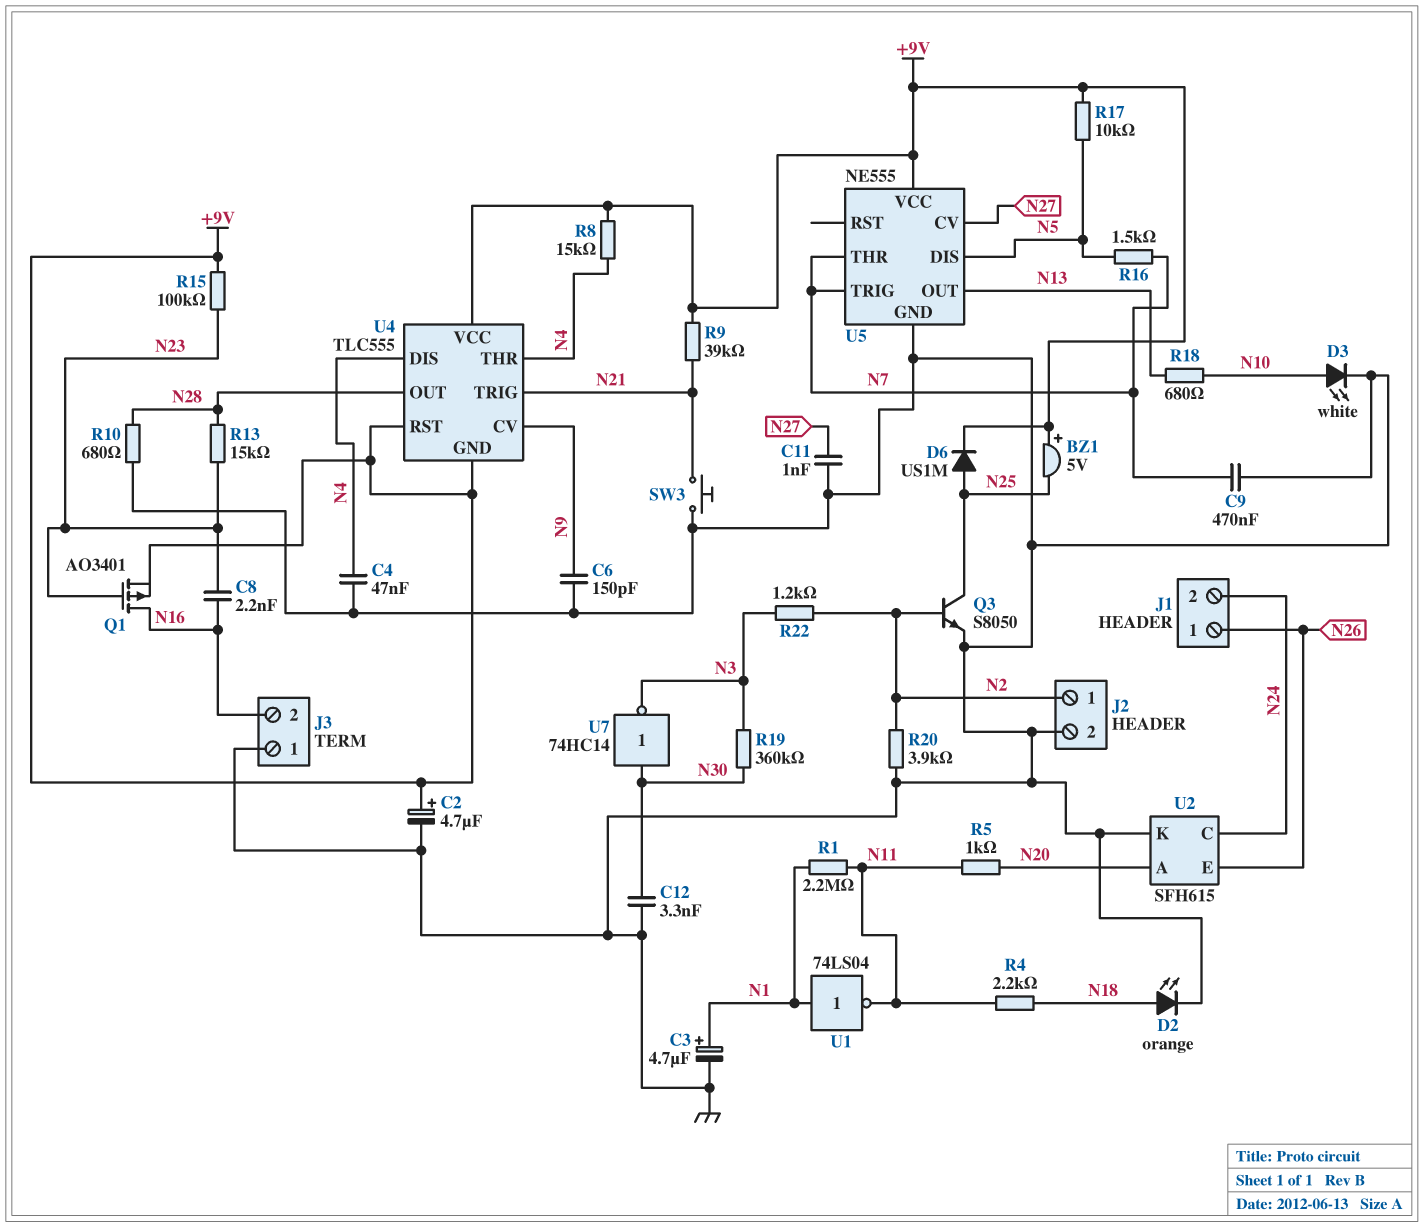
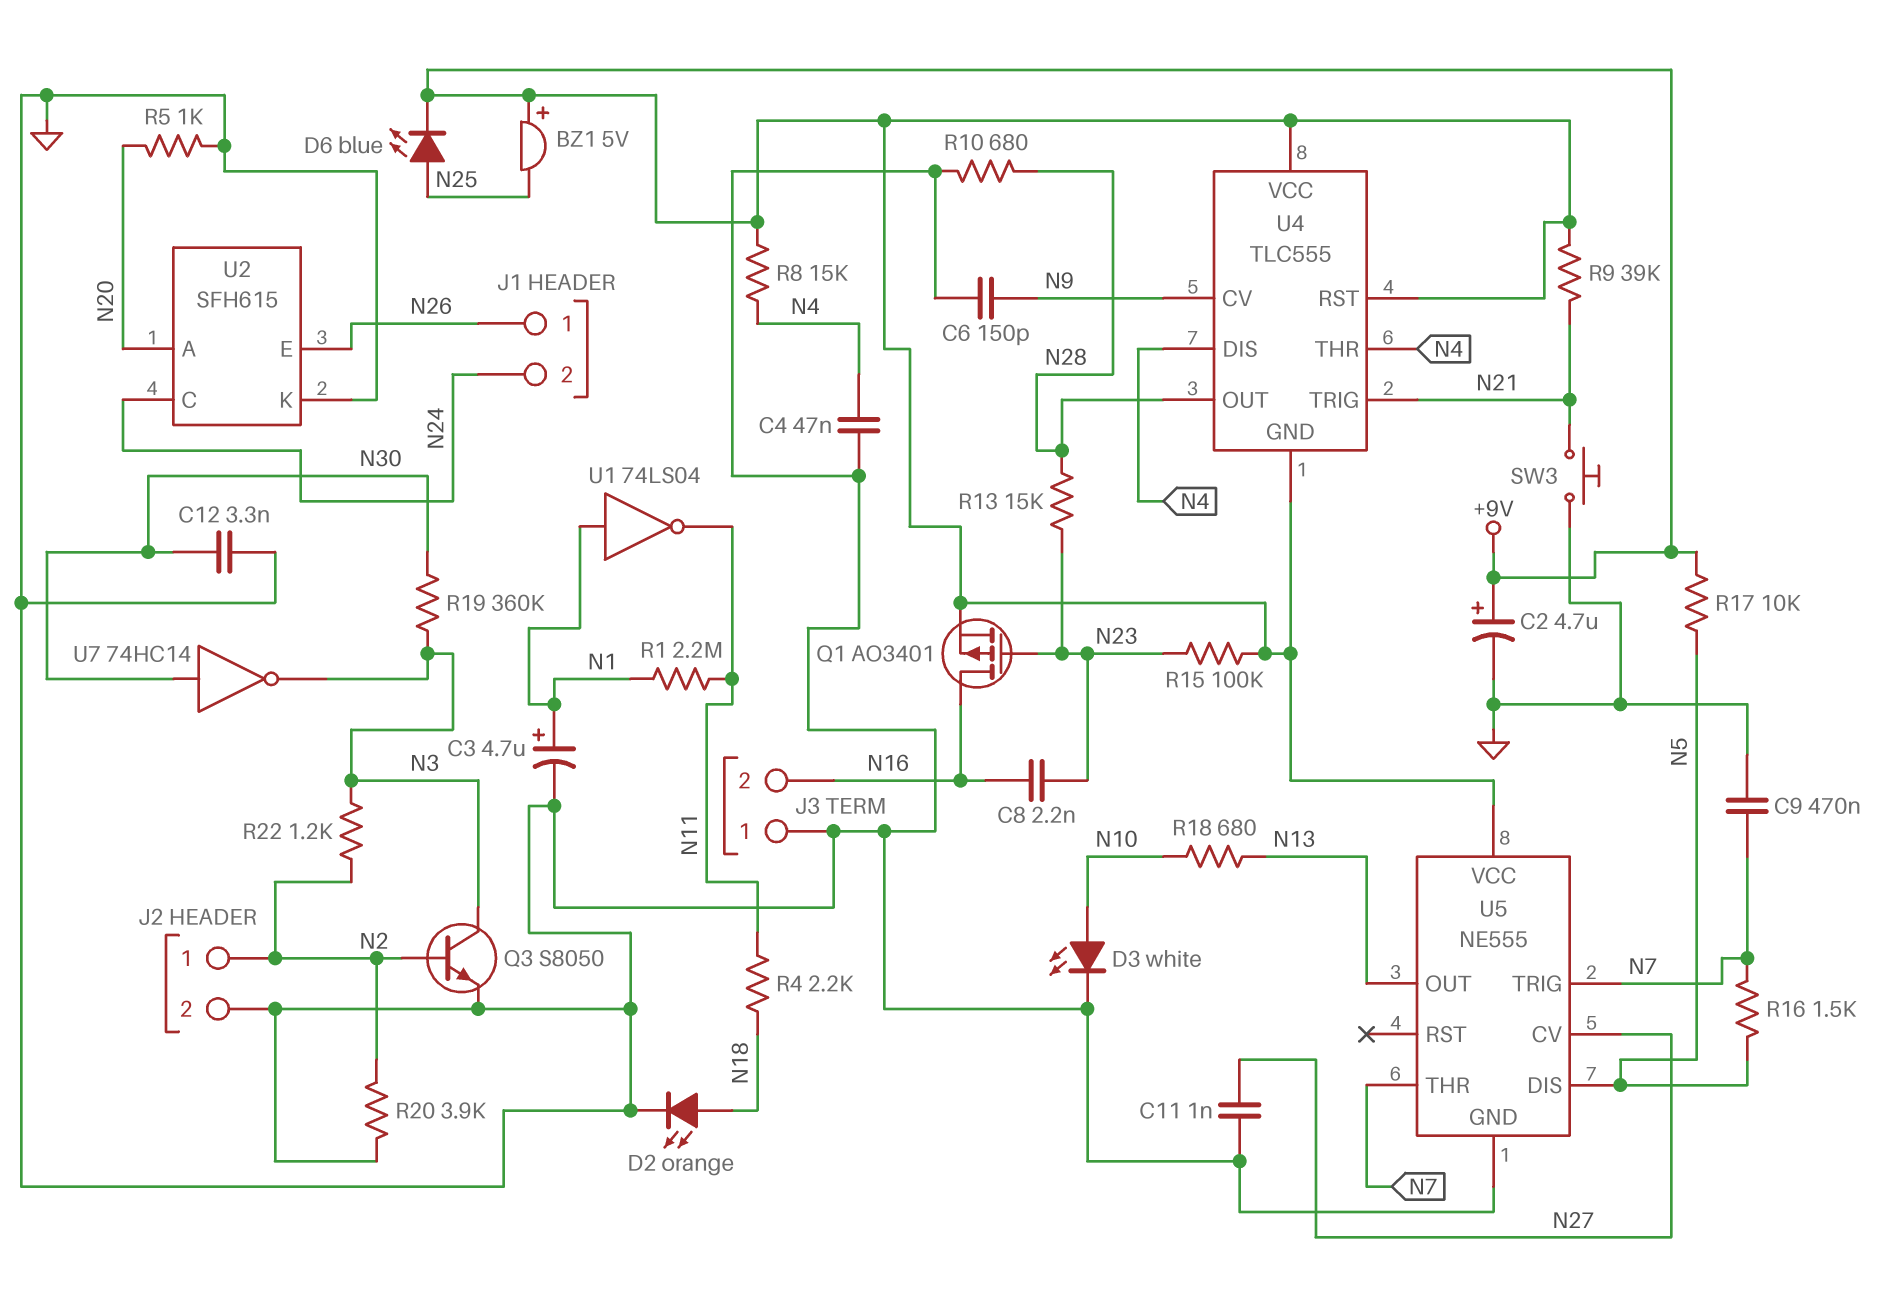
D6: diode US1M (A N25, K +9V) -> LED blue (A N25, K +9V)
Q3: NPN S8050 (B N2, C N25, E GND) -> NPN S8050 (B N2, C N3, E GND)
R5: 1k (N11, N20) -> 1k (GND, N20)

